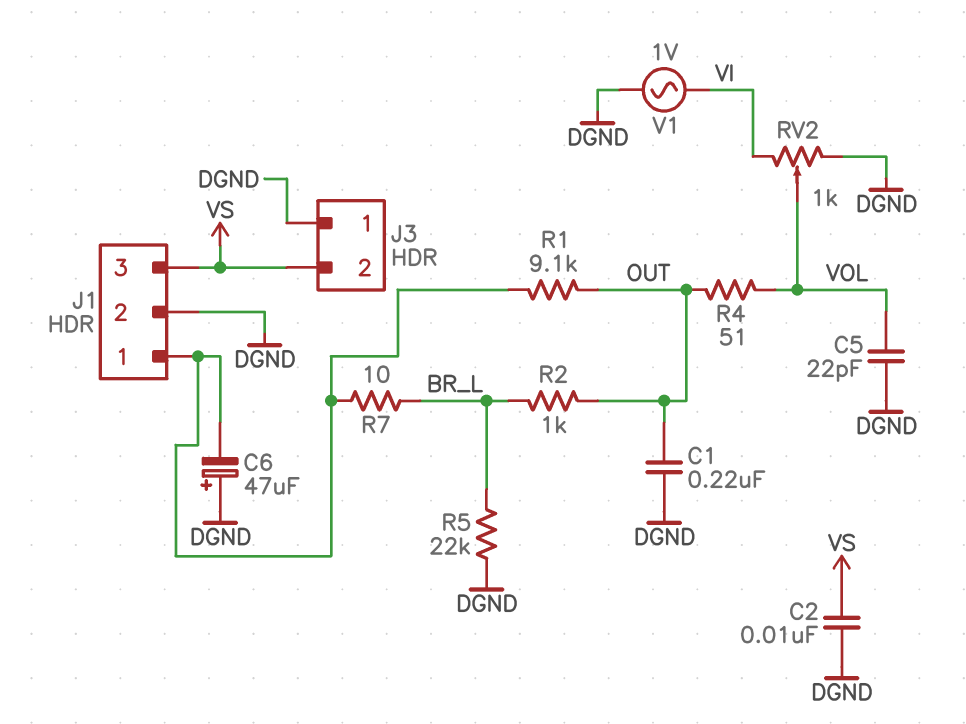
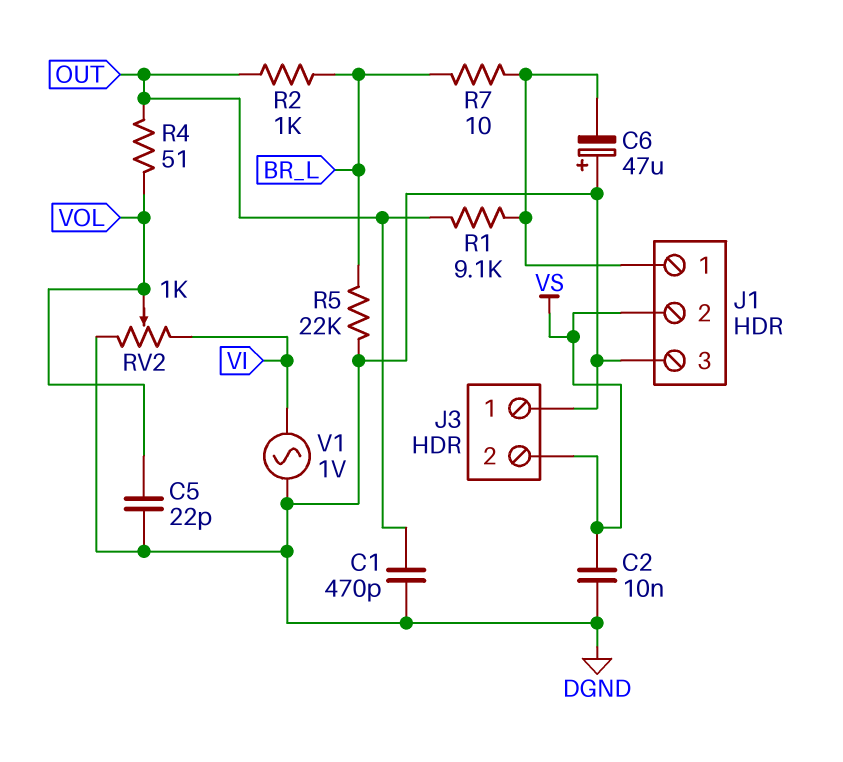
C1: 220nF (DGND, OUT) -> 470pF (DGND, OUT)
J1 pin 2: DGND -> VS
J1 pin 3: VS -> DGND

